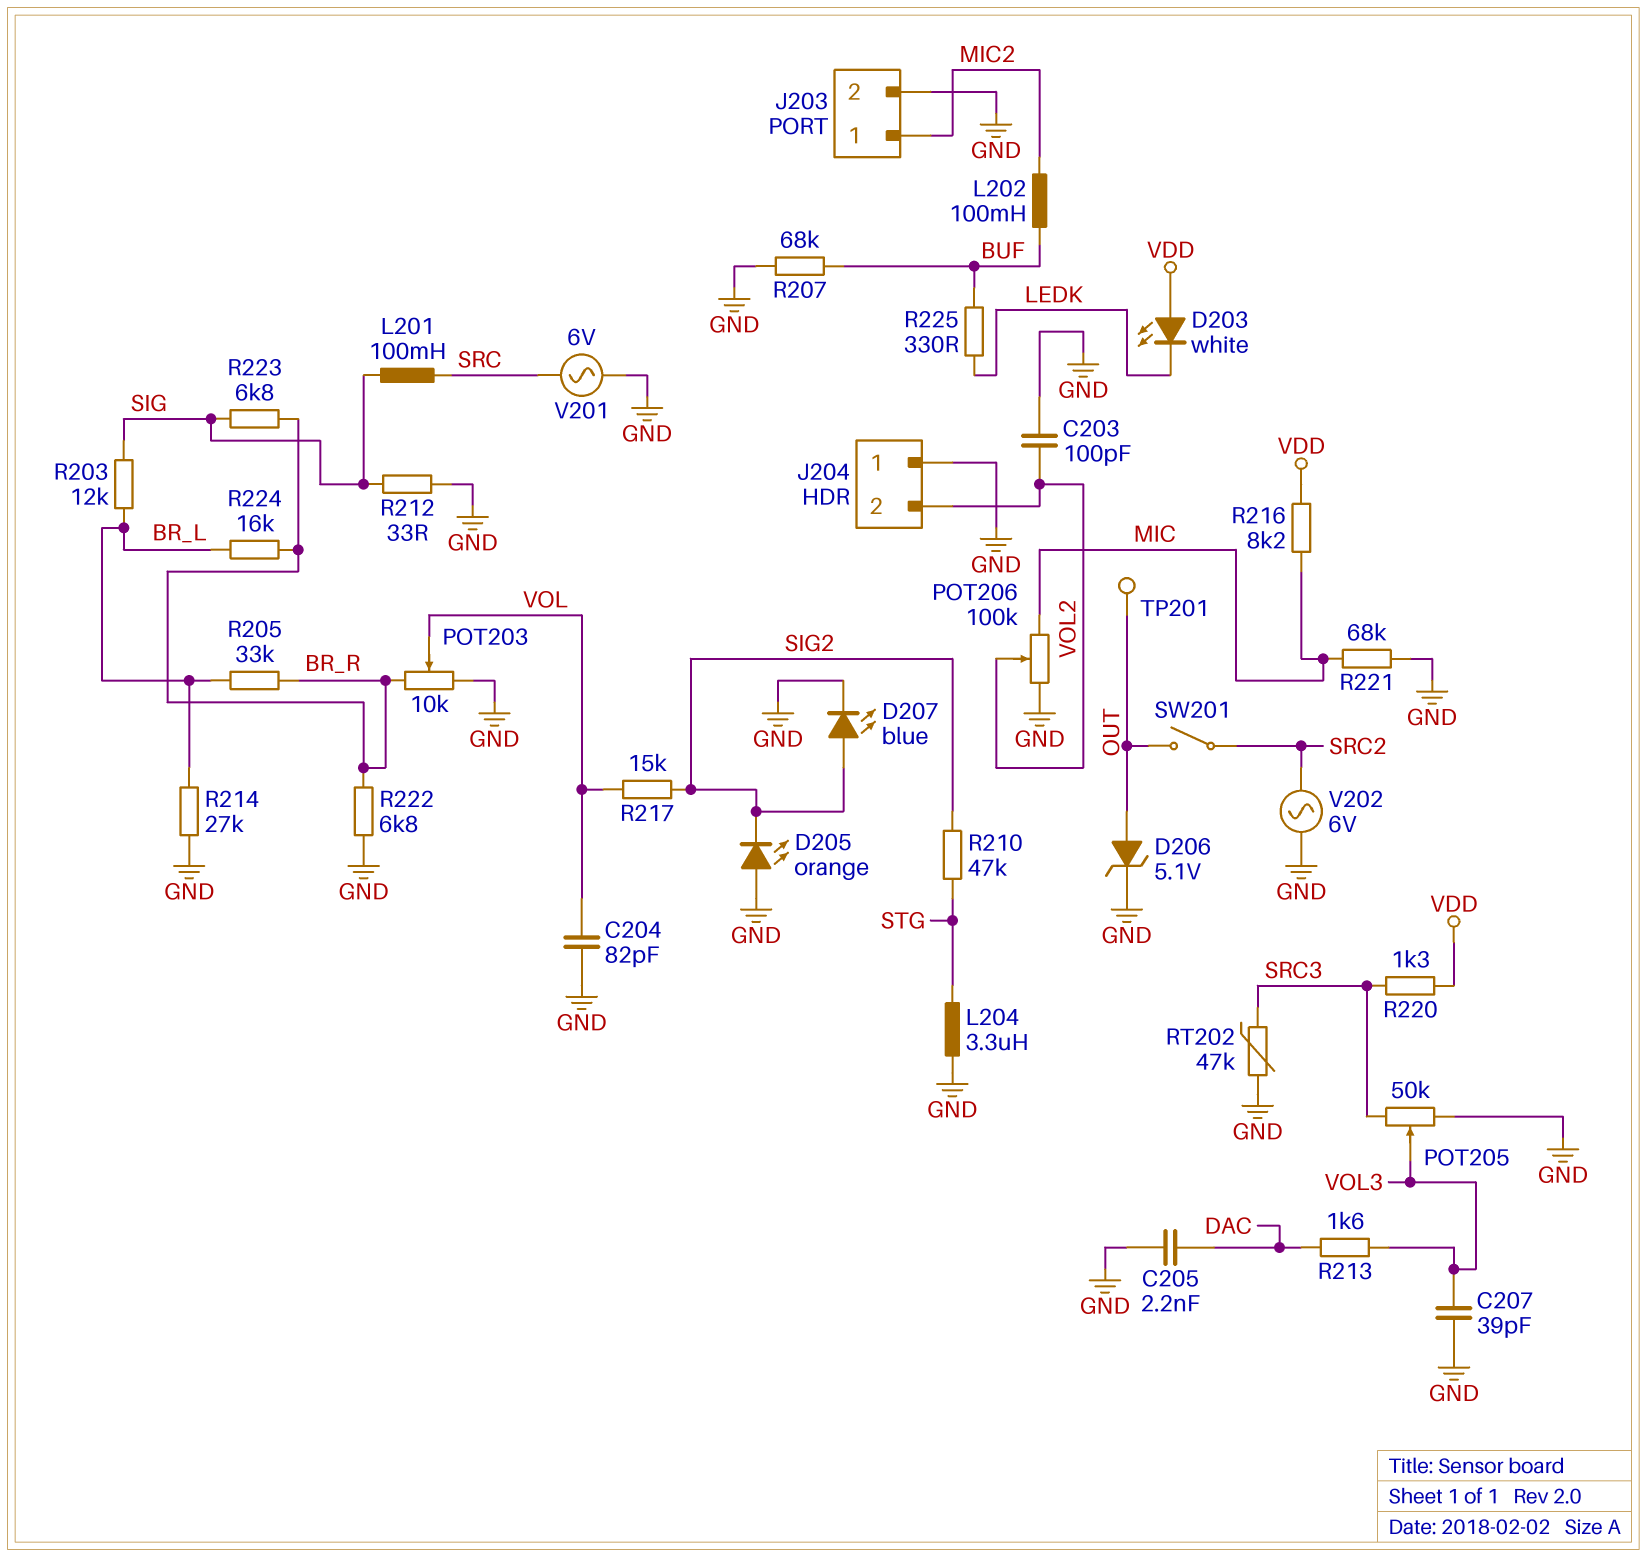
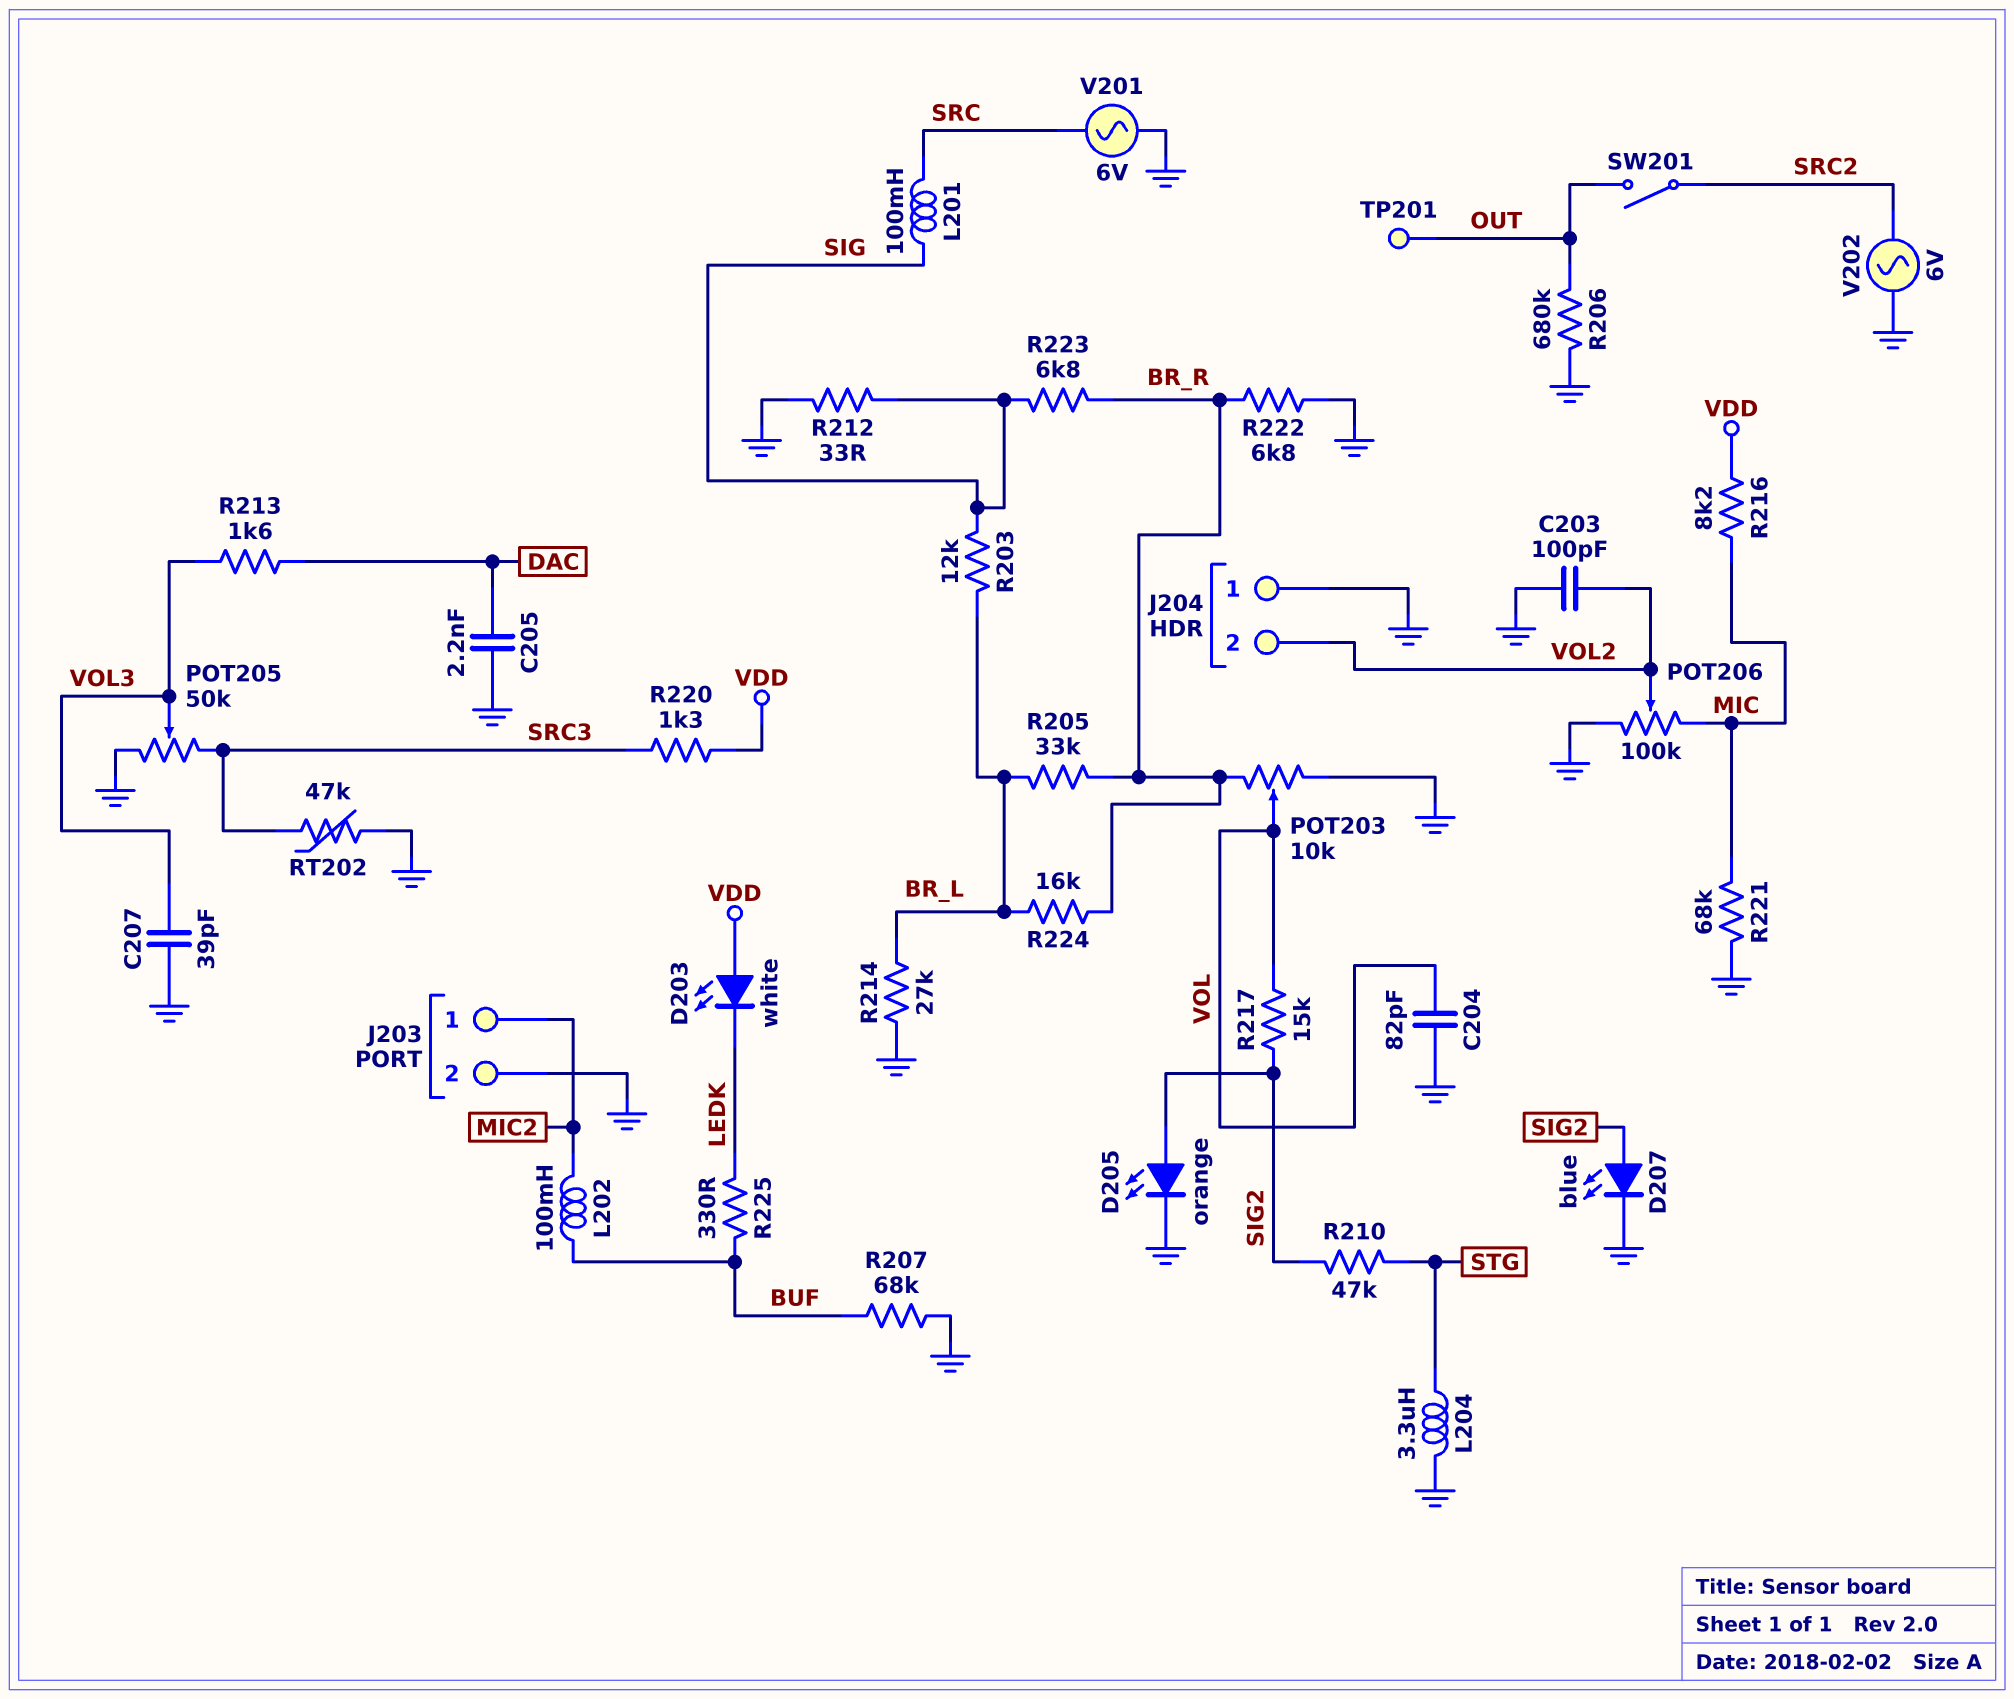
D205: LED orange (A GND, K SIG2) -> LED orange (A SIG2, K GND)
D206: zener 5.1V (A OUT, K GND) -> none
R206: none -> 680k (GND, OUT)

